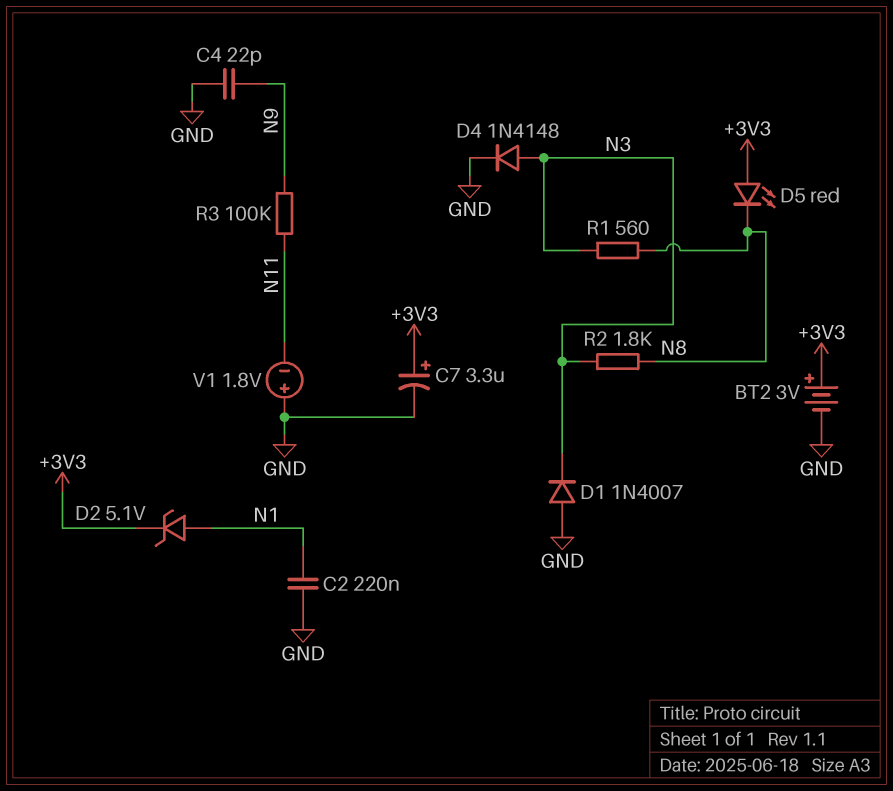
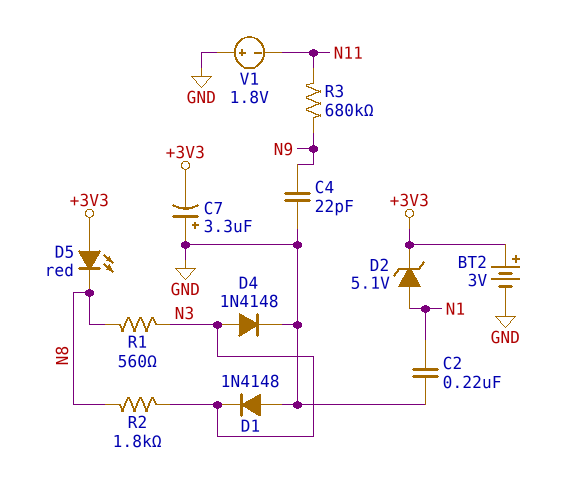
C7: 3.3uF (plus +3V3, minus GND) -> 3.3uF (plus GND, minus +3V3)
D1: diode 1N4007 (A GND, K N3) -> diode 1N4148 (A GND, K N3)
R3: 100k (N9, N11) -> 680k (N9, N11)

